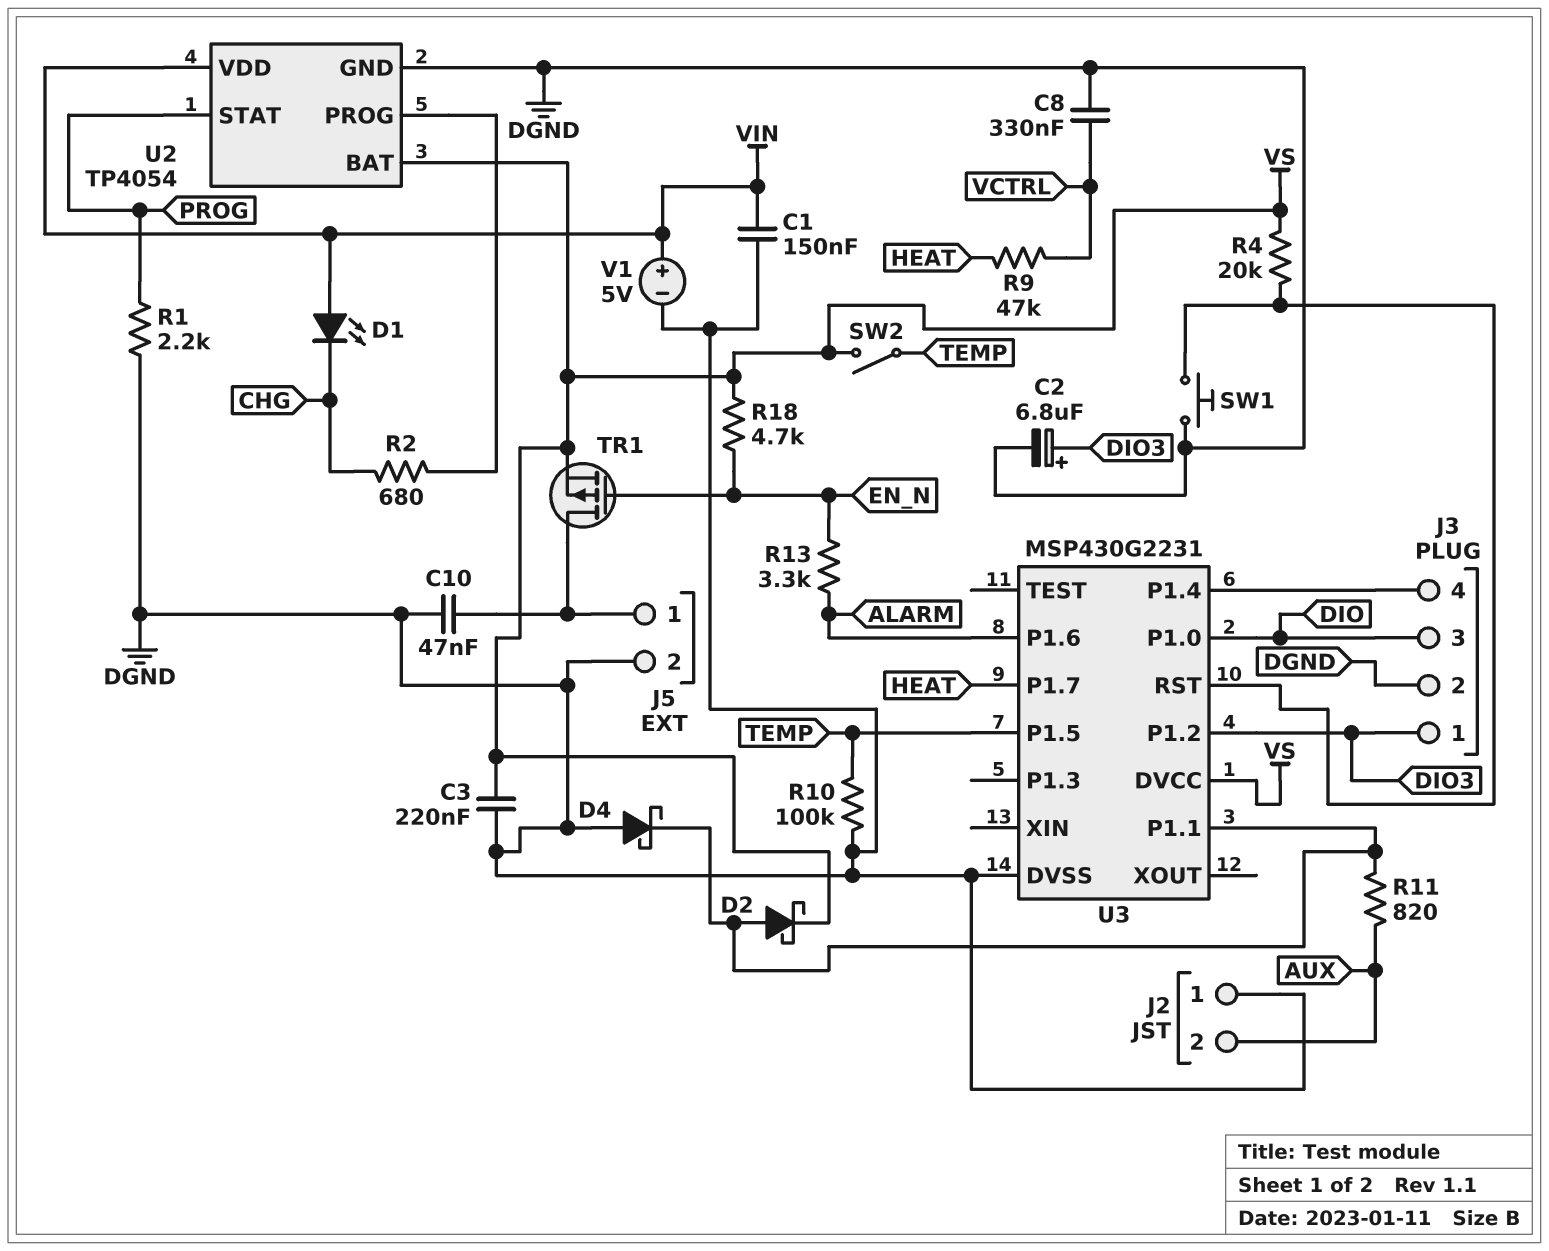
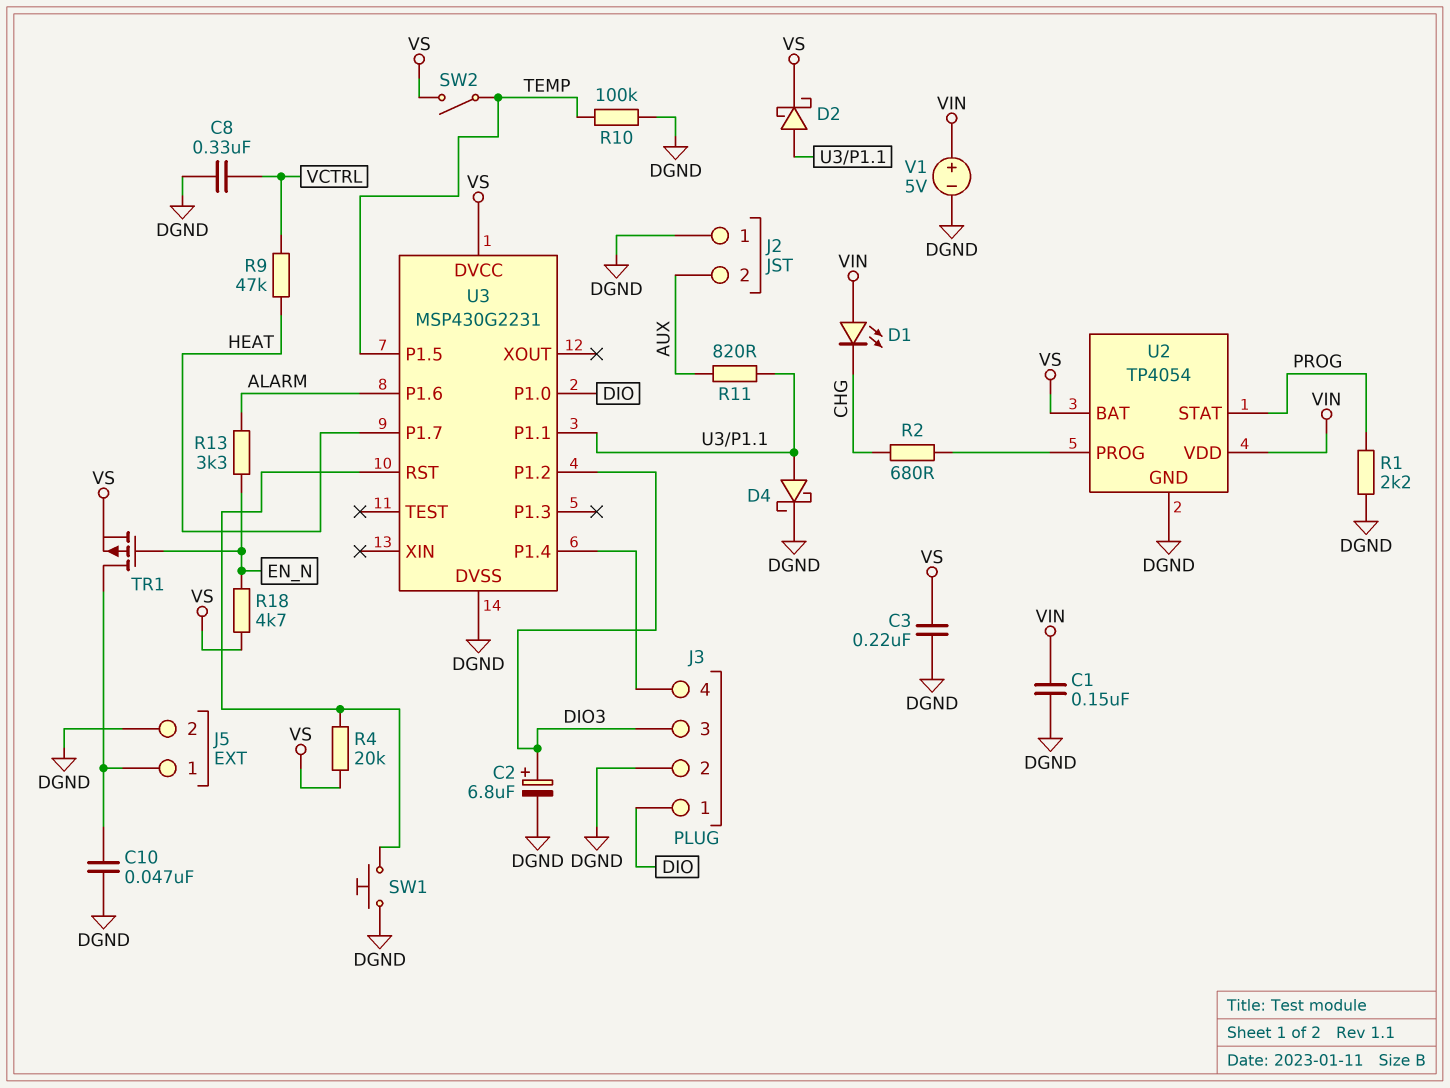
D4: schottky (A DGND, K U3/P1.1) -> schottky (A U3/P1.1, K DGND)
J3 pin 1: DIO3 -> DIO
J3 pin 3: DIO -> DIO3

